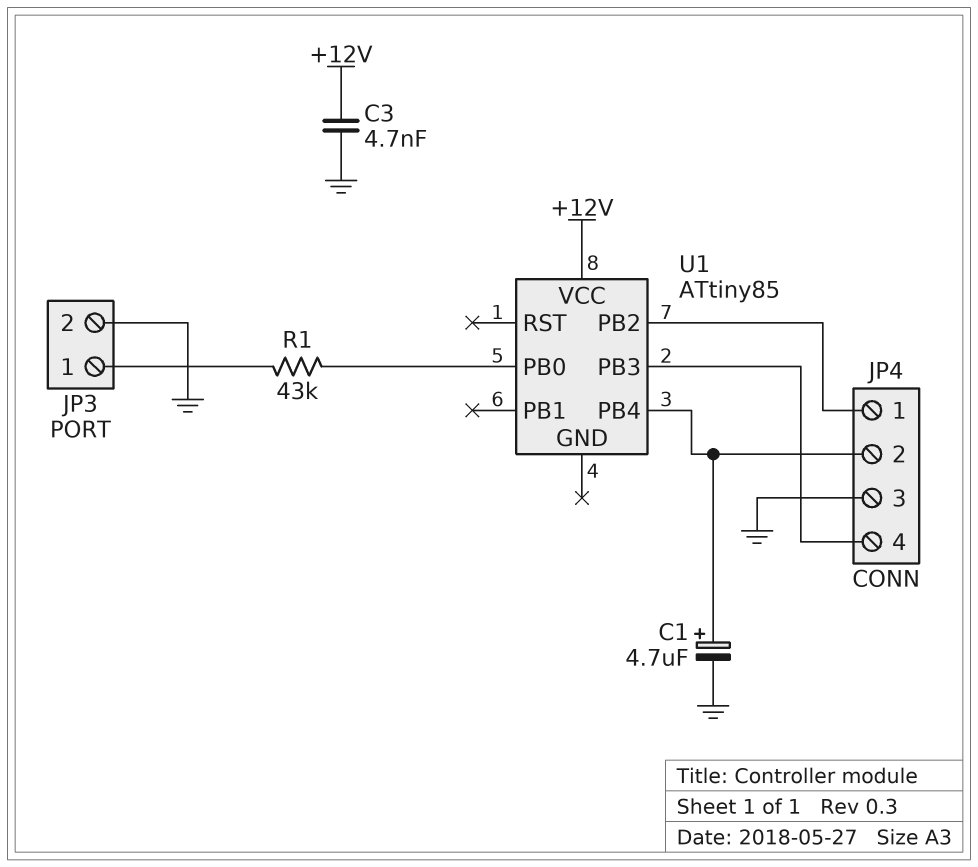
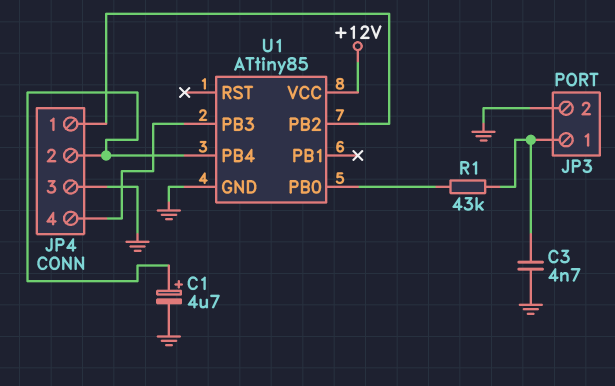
C3: 4.7nF (+12V, GND) -> 4.7nF (GND, JP3/1)
U1 pin GND: none -> GND

